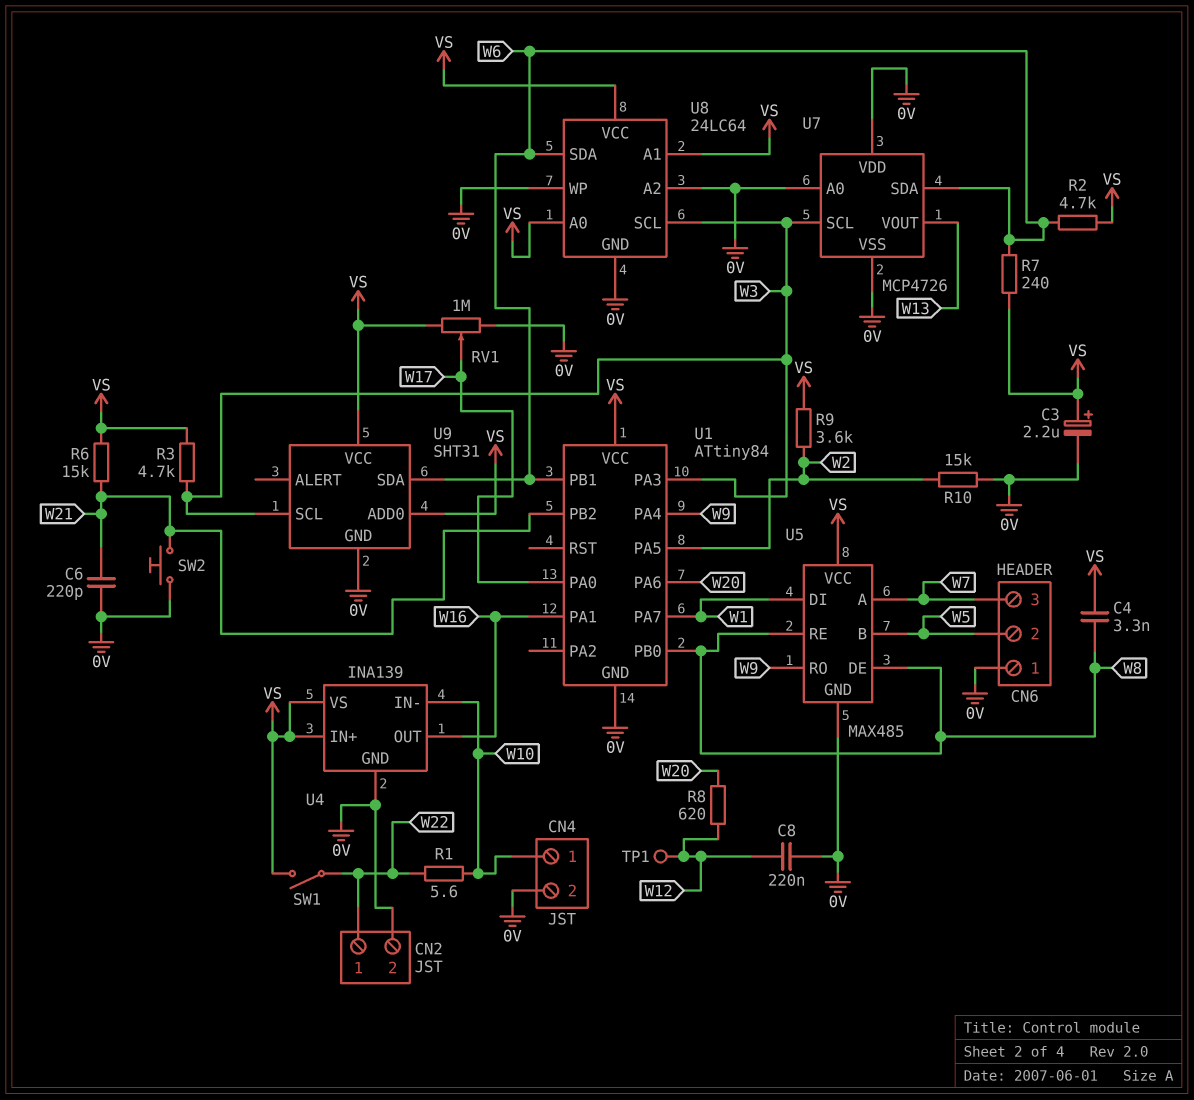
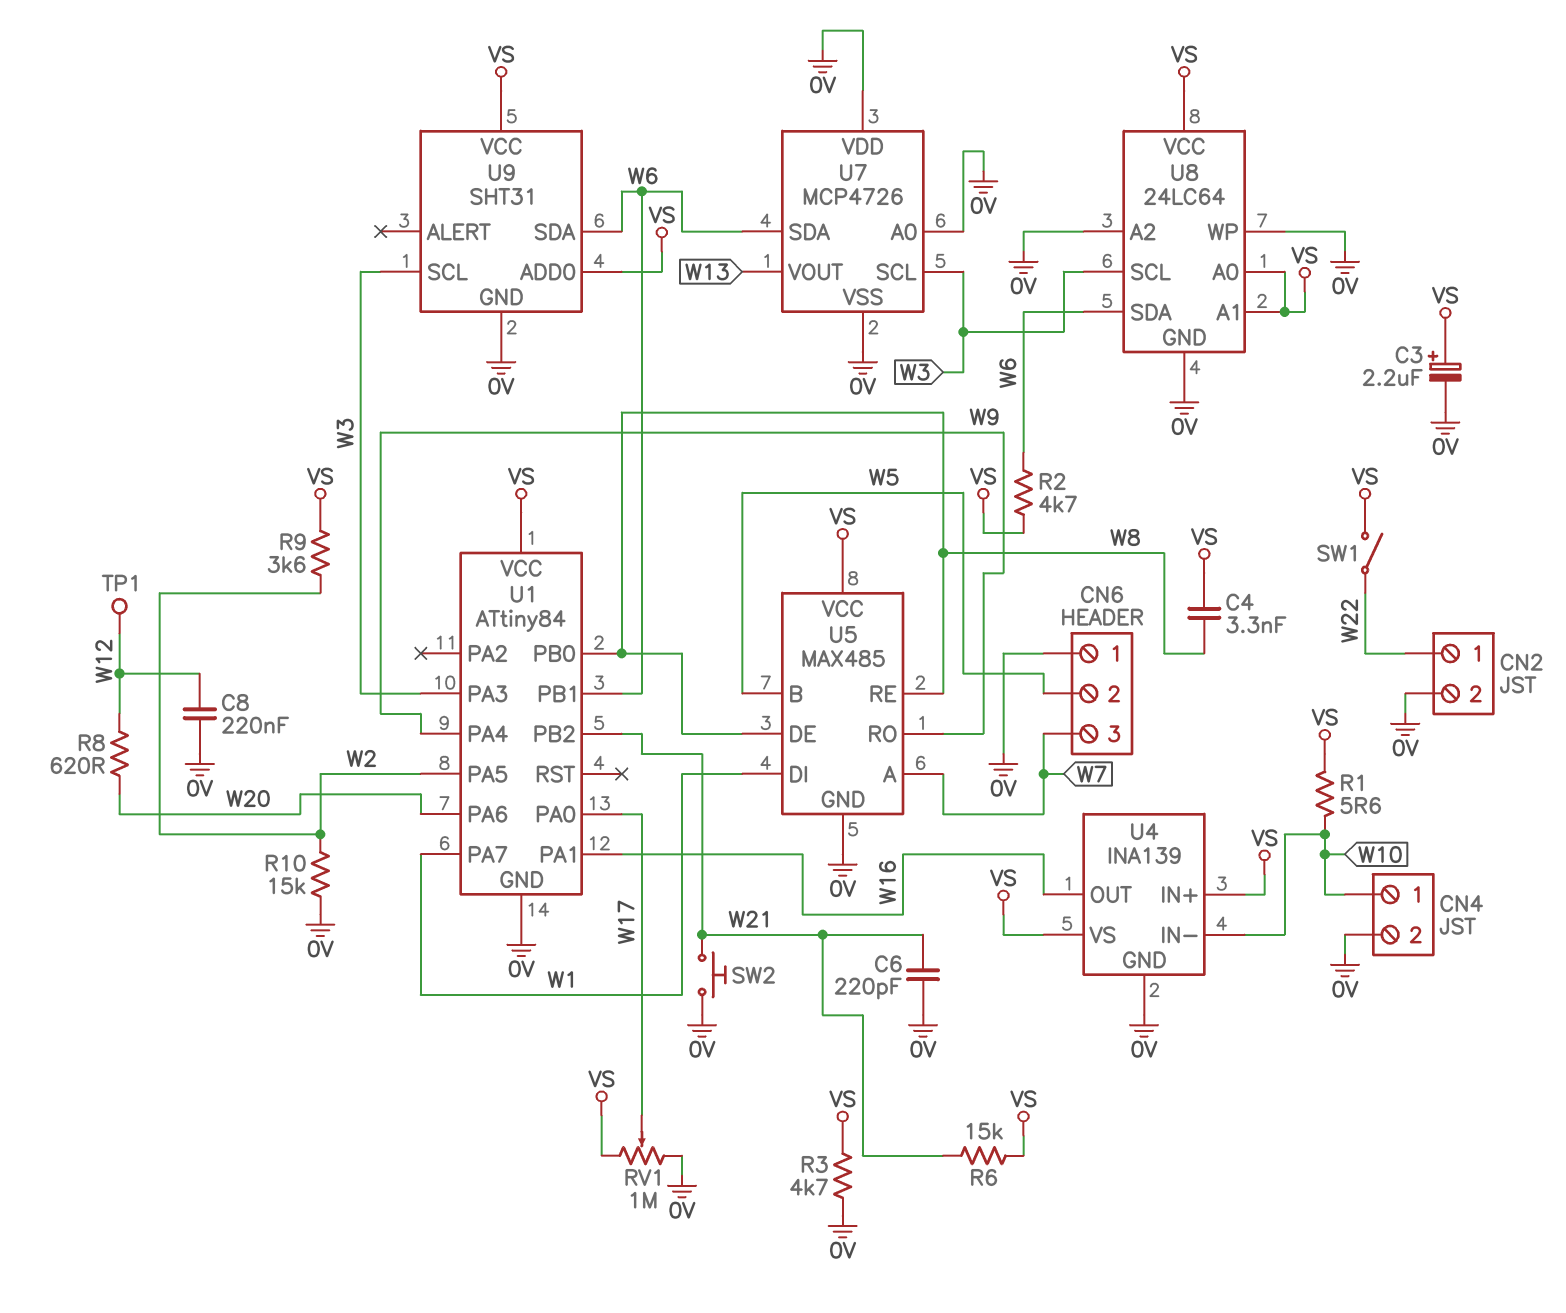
R1: 5.6 (W10, W22) -> 5.6 (VS, W10)
R3: 4.7k (VS, W3) -> 4.7k (0V, VS)
R7: 240 (VS, W6) -> none

